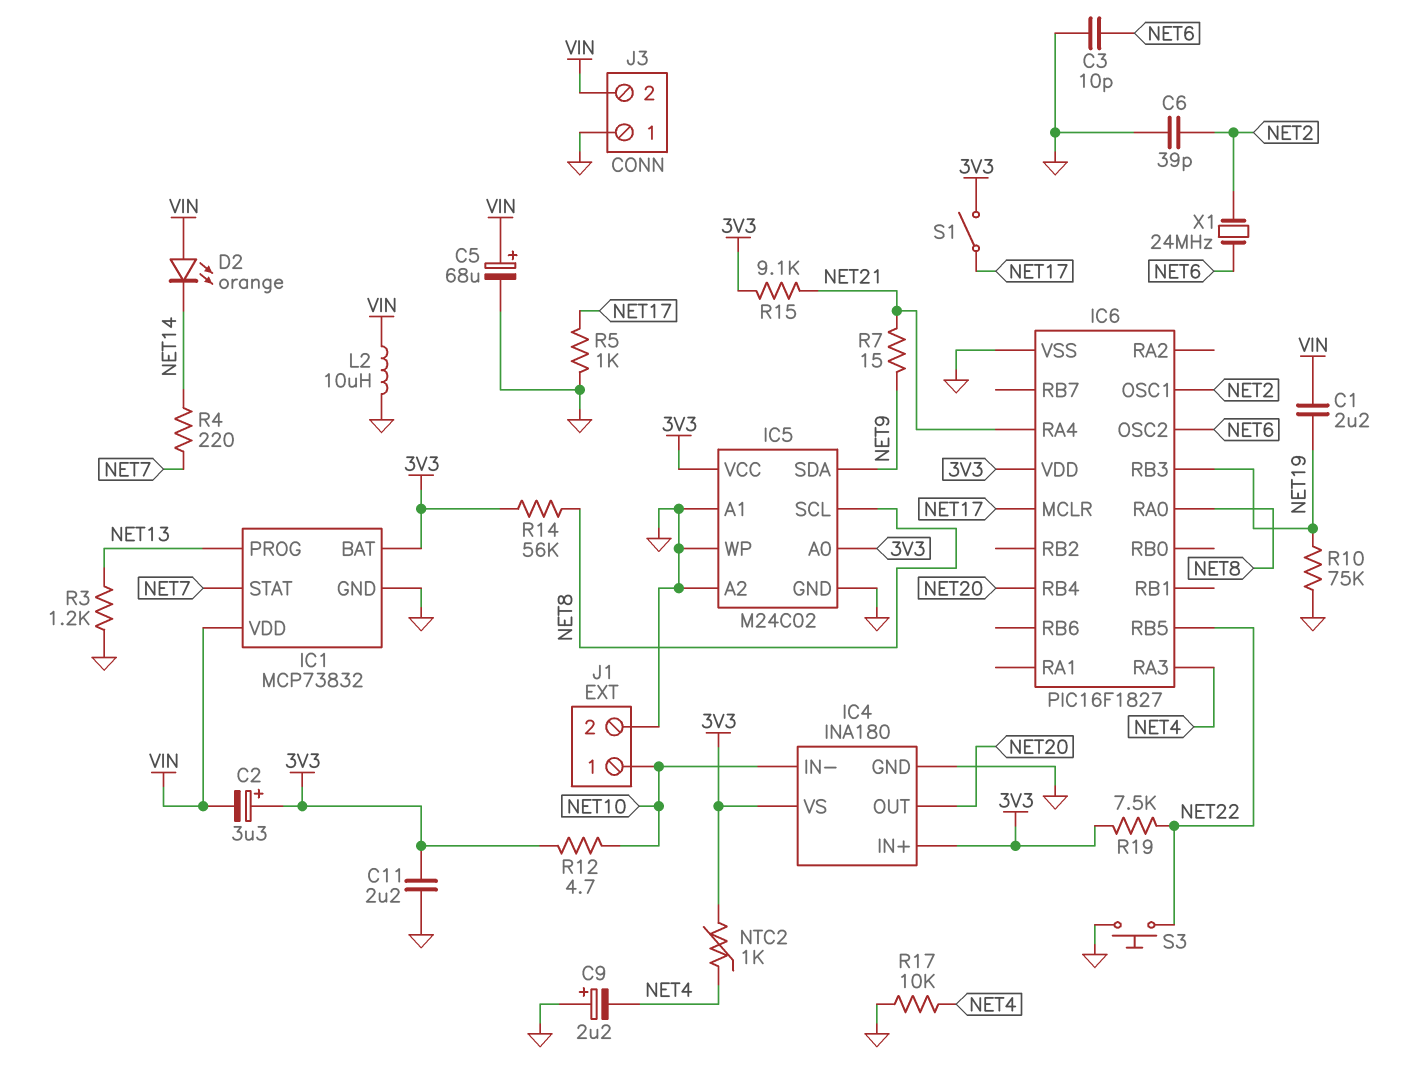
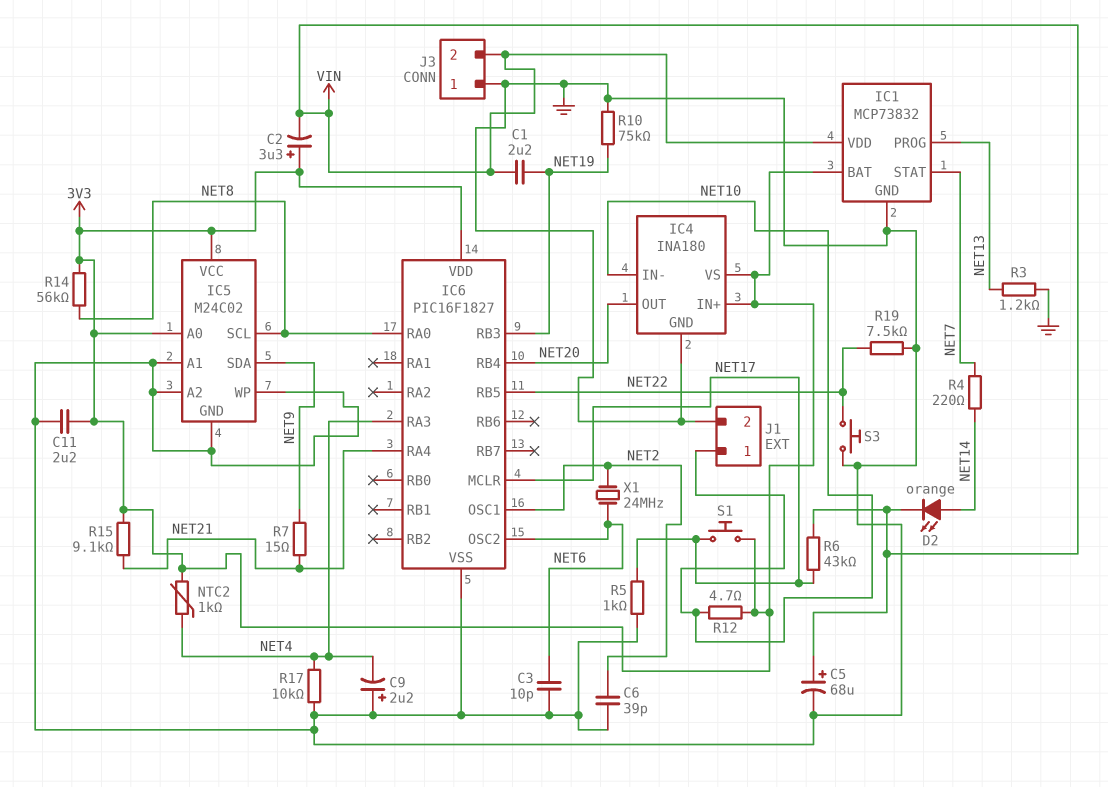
D2: LED orange (A VIN, K NET14) -> LED orange (A NET14, K VIN)
L2: 10uH (GND, VIN) -> none
R6: none -> 43k (NET17, VIN)
R19: 7.5k (3V3, NET22) -> 7.5k (GND, NET22)
S1: switch (3V3, NET17) -> button (3V3, NET17)

